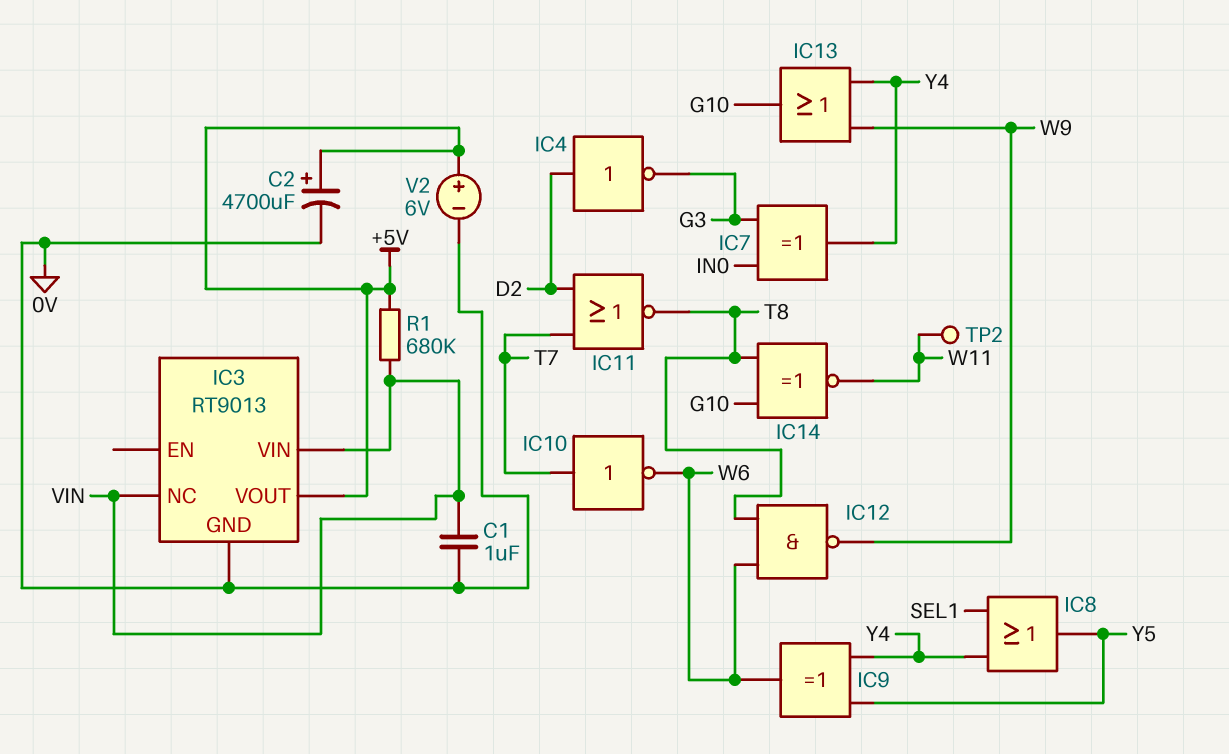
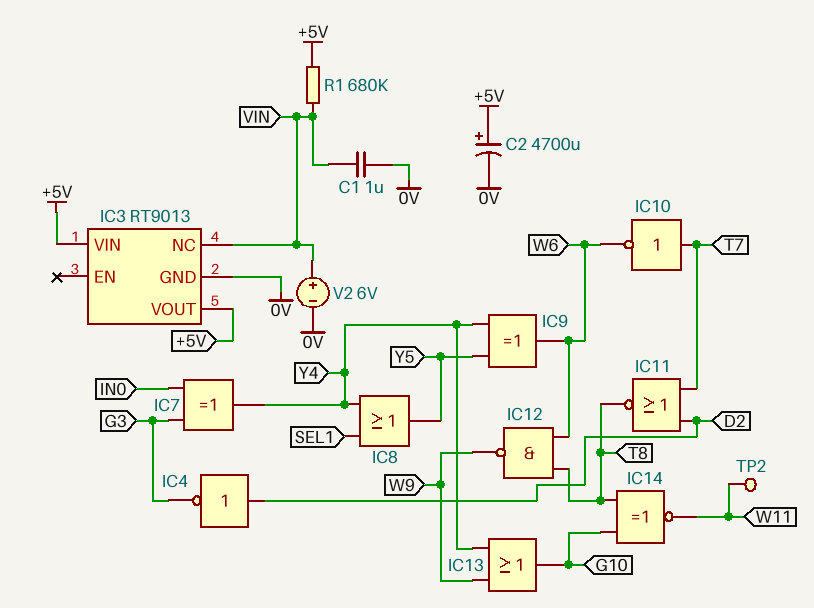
IC3 pin VIN: VIN -> +5V
V2: 6V (plus +5V, minus 0V) -> 6V (plus VIN, minus 0V)

